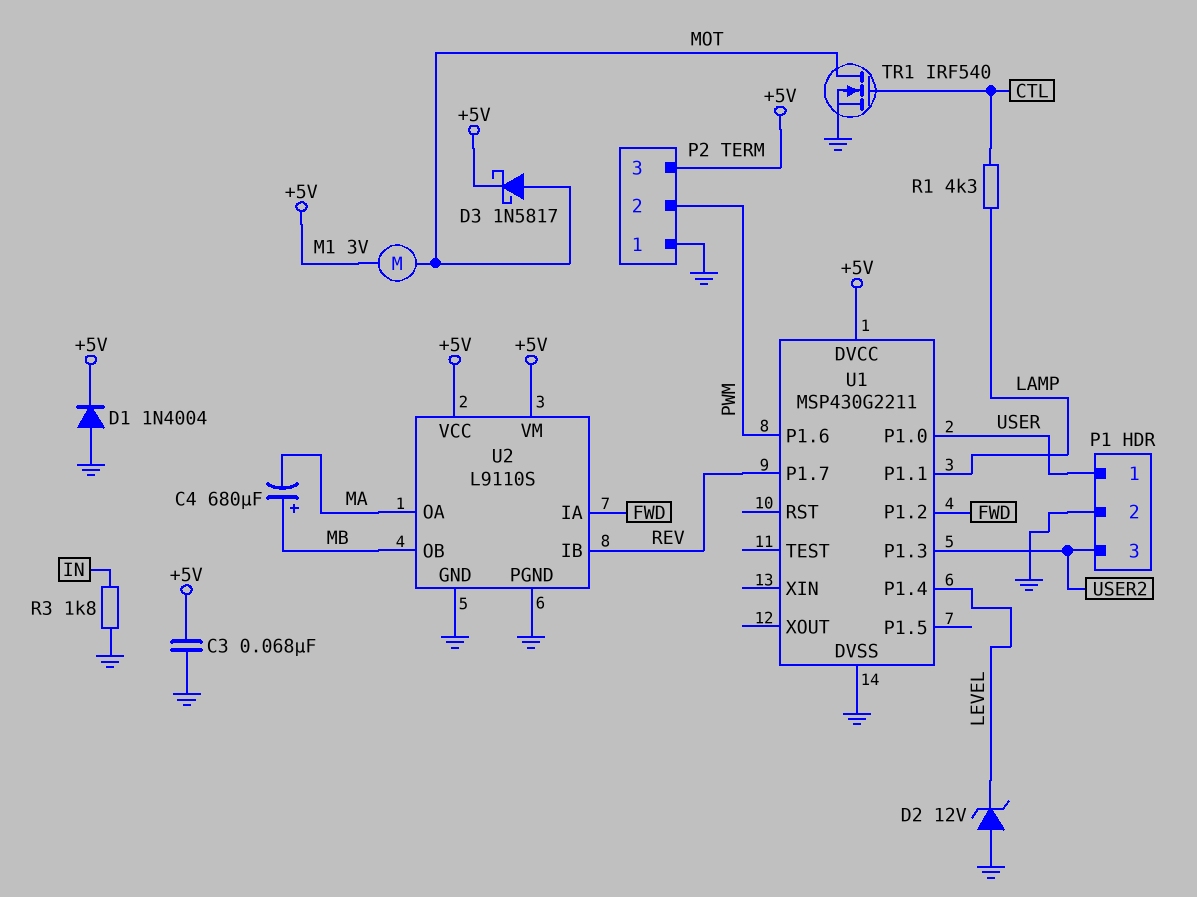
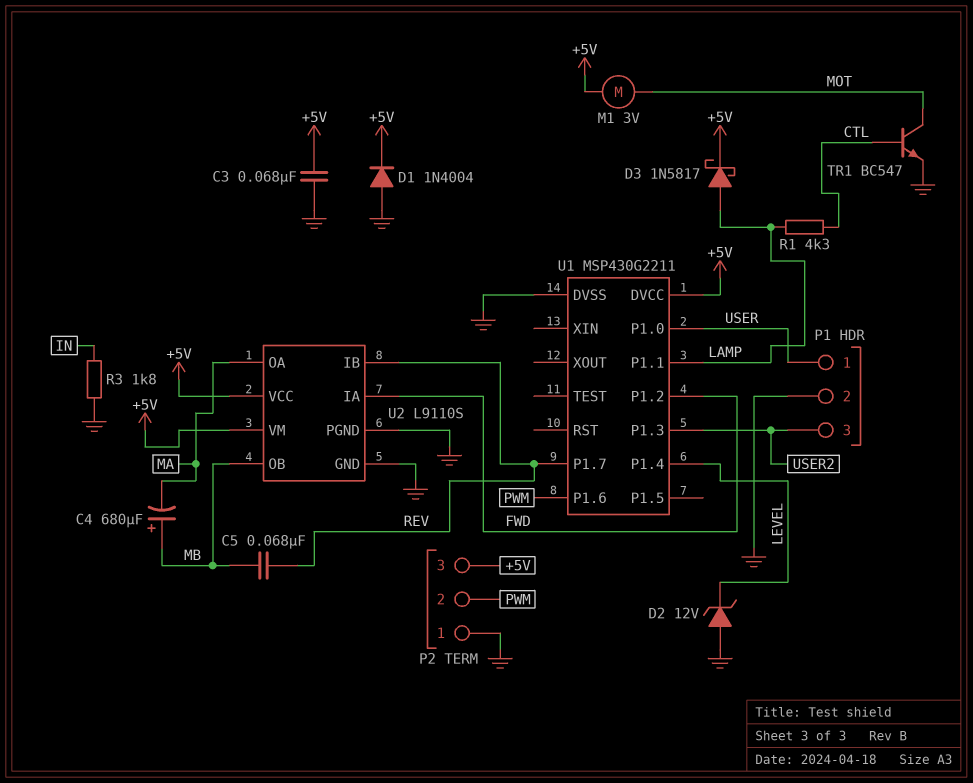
C5: none -> 68nF (MB, REV)
D3: schottky 1N5817 (A MOT, K +5V) -> schottky 1N5817 (A LAMP, K +5V)
TR1: NMOS IRF540 (G CTL, D MOT, S GND) -> NPN BC547 (B CTL, C MOT, E GND)

